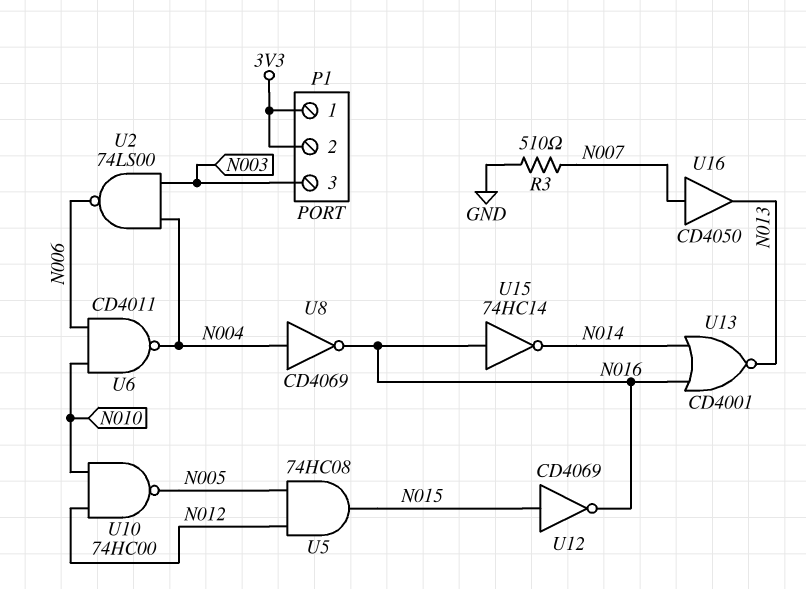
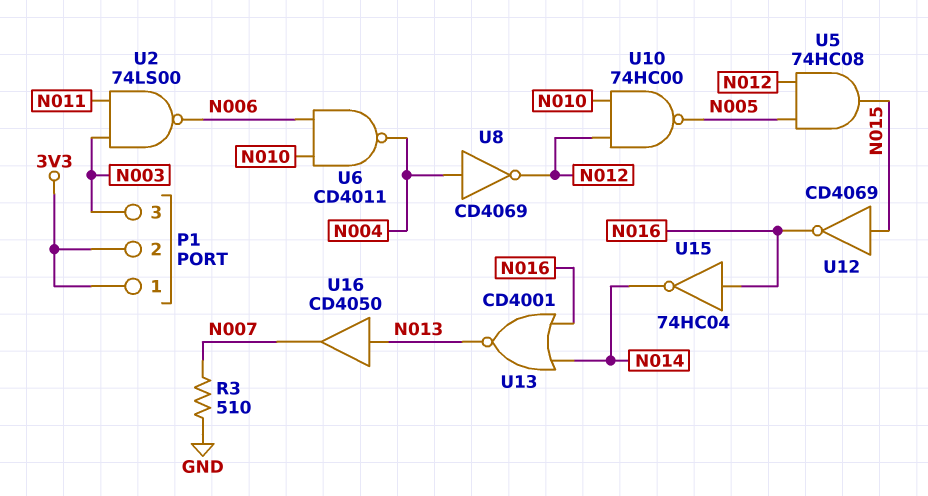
U2: NAND 74LS00 (in N003, in N004, out N006) -> NAND 74LS00 (in N003, in N011, out N006)
U8: NOT CD4069 (in N004, out N016) -> NOT CD4069 (in N004, out N012)
U15: NOT 74HC14 (in N016, out N014) -> NOT 74HC04 (in N016, out N014)
U16: buffer CD4050 (in N007, out N013) -> buffer CD4050 (in N013, out N007)

